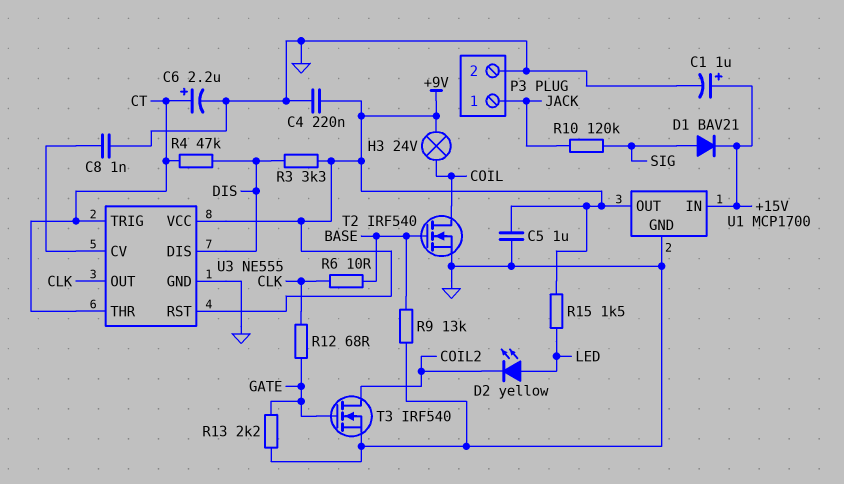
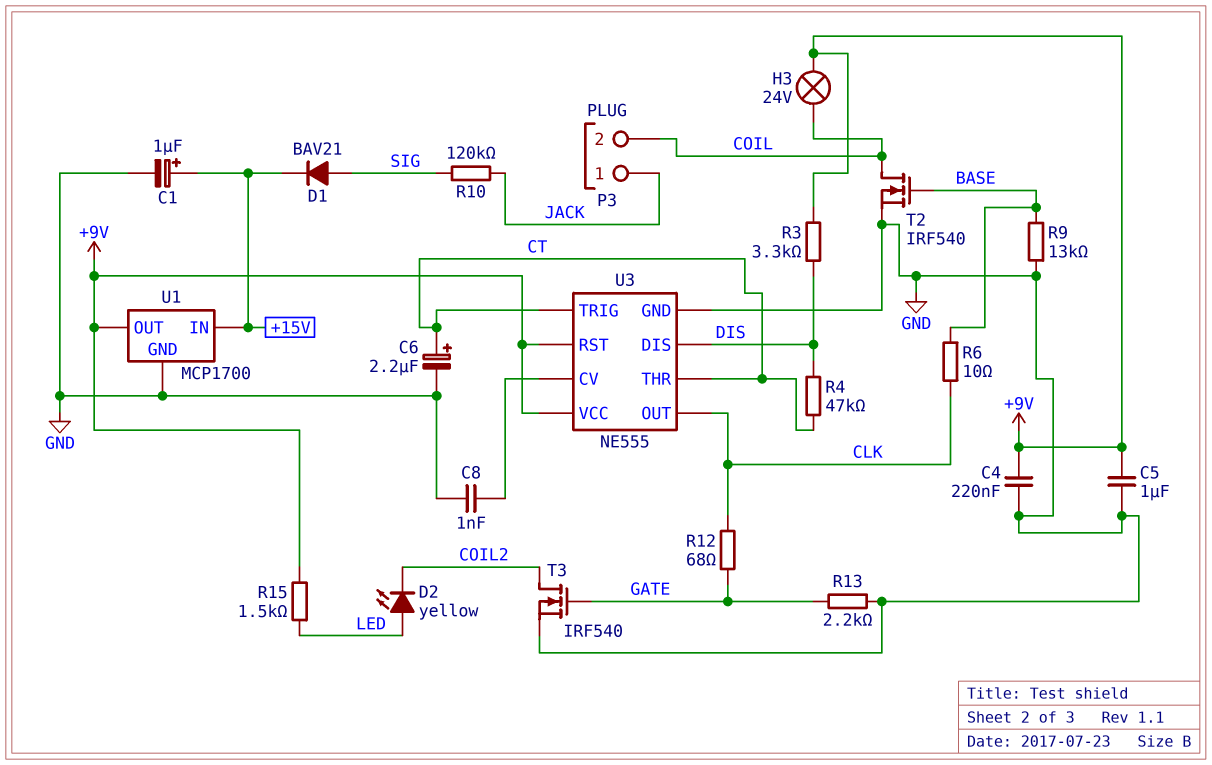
P3 pin 2: GND -> COIL

